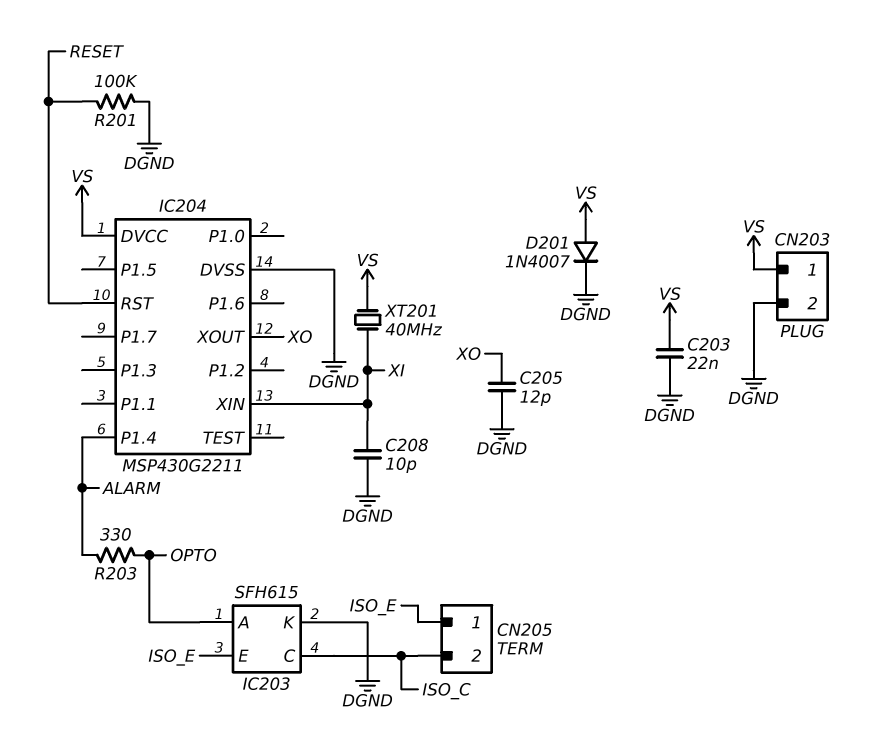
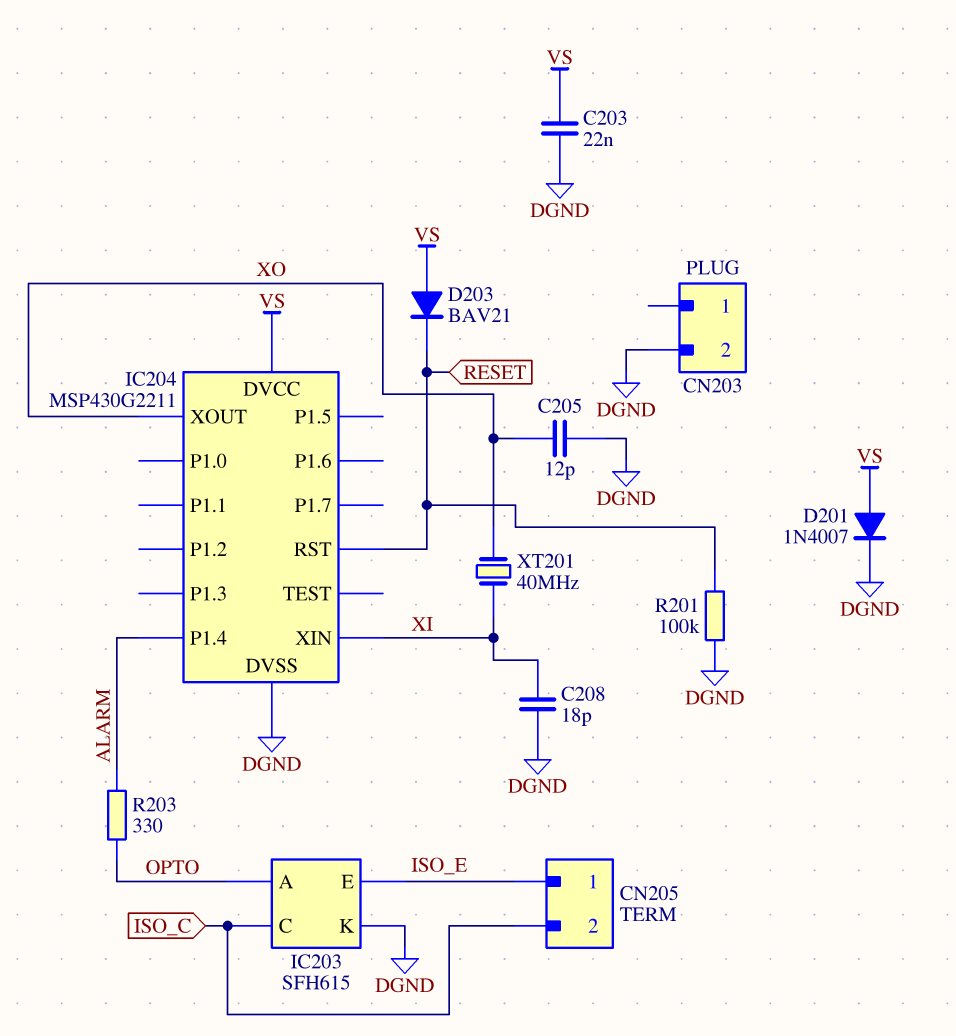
C208: 10pF (DGND, XI) -> 18pF (DGND, XI)
CN203 pin 1: VS -> none
D203: none -> diode BAV21 (A VS, K RESET)
XT201: 40MHz (VS, XI) -> 40MHz (XI, XO)

